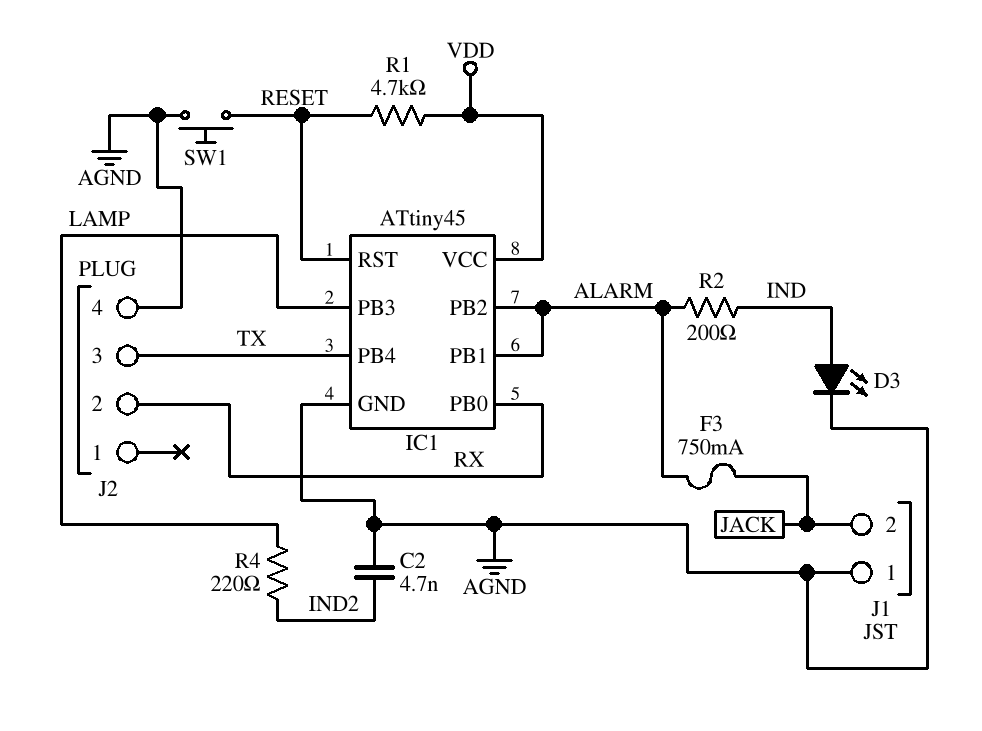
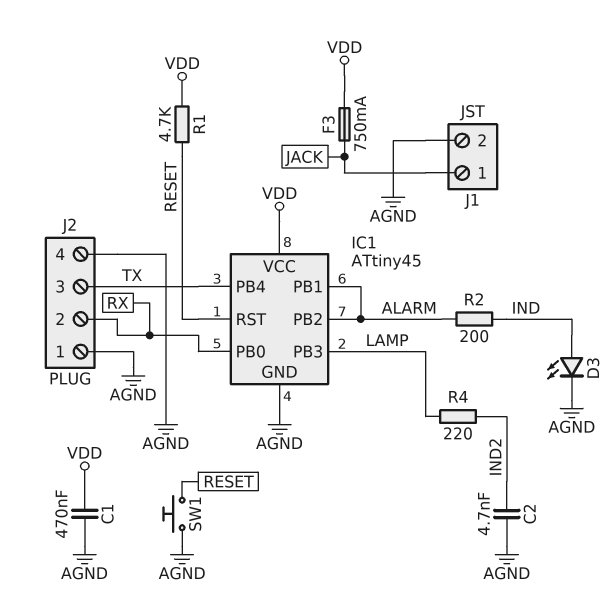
C1: none -> 470nF (AGND, VDD)
F3: 750mA (ALARM, JACK) -> 750mA (JACK, VDD)
J1 pin 1: AGND -> JACK
J1 pin 2: JACK -> AGND
J2 pin 1: none -> AGND

